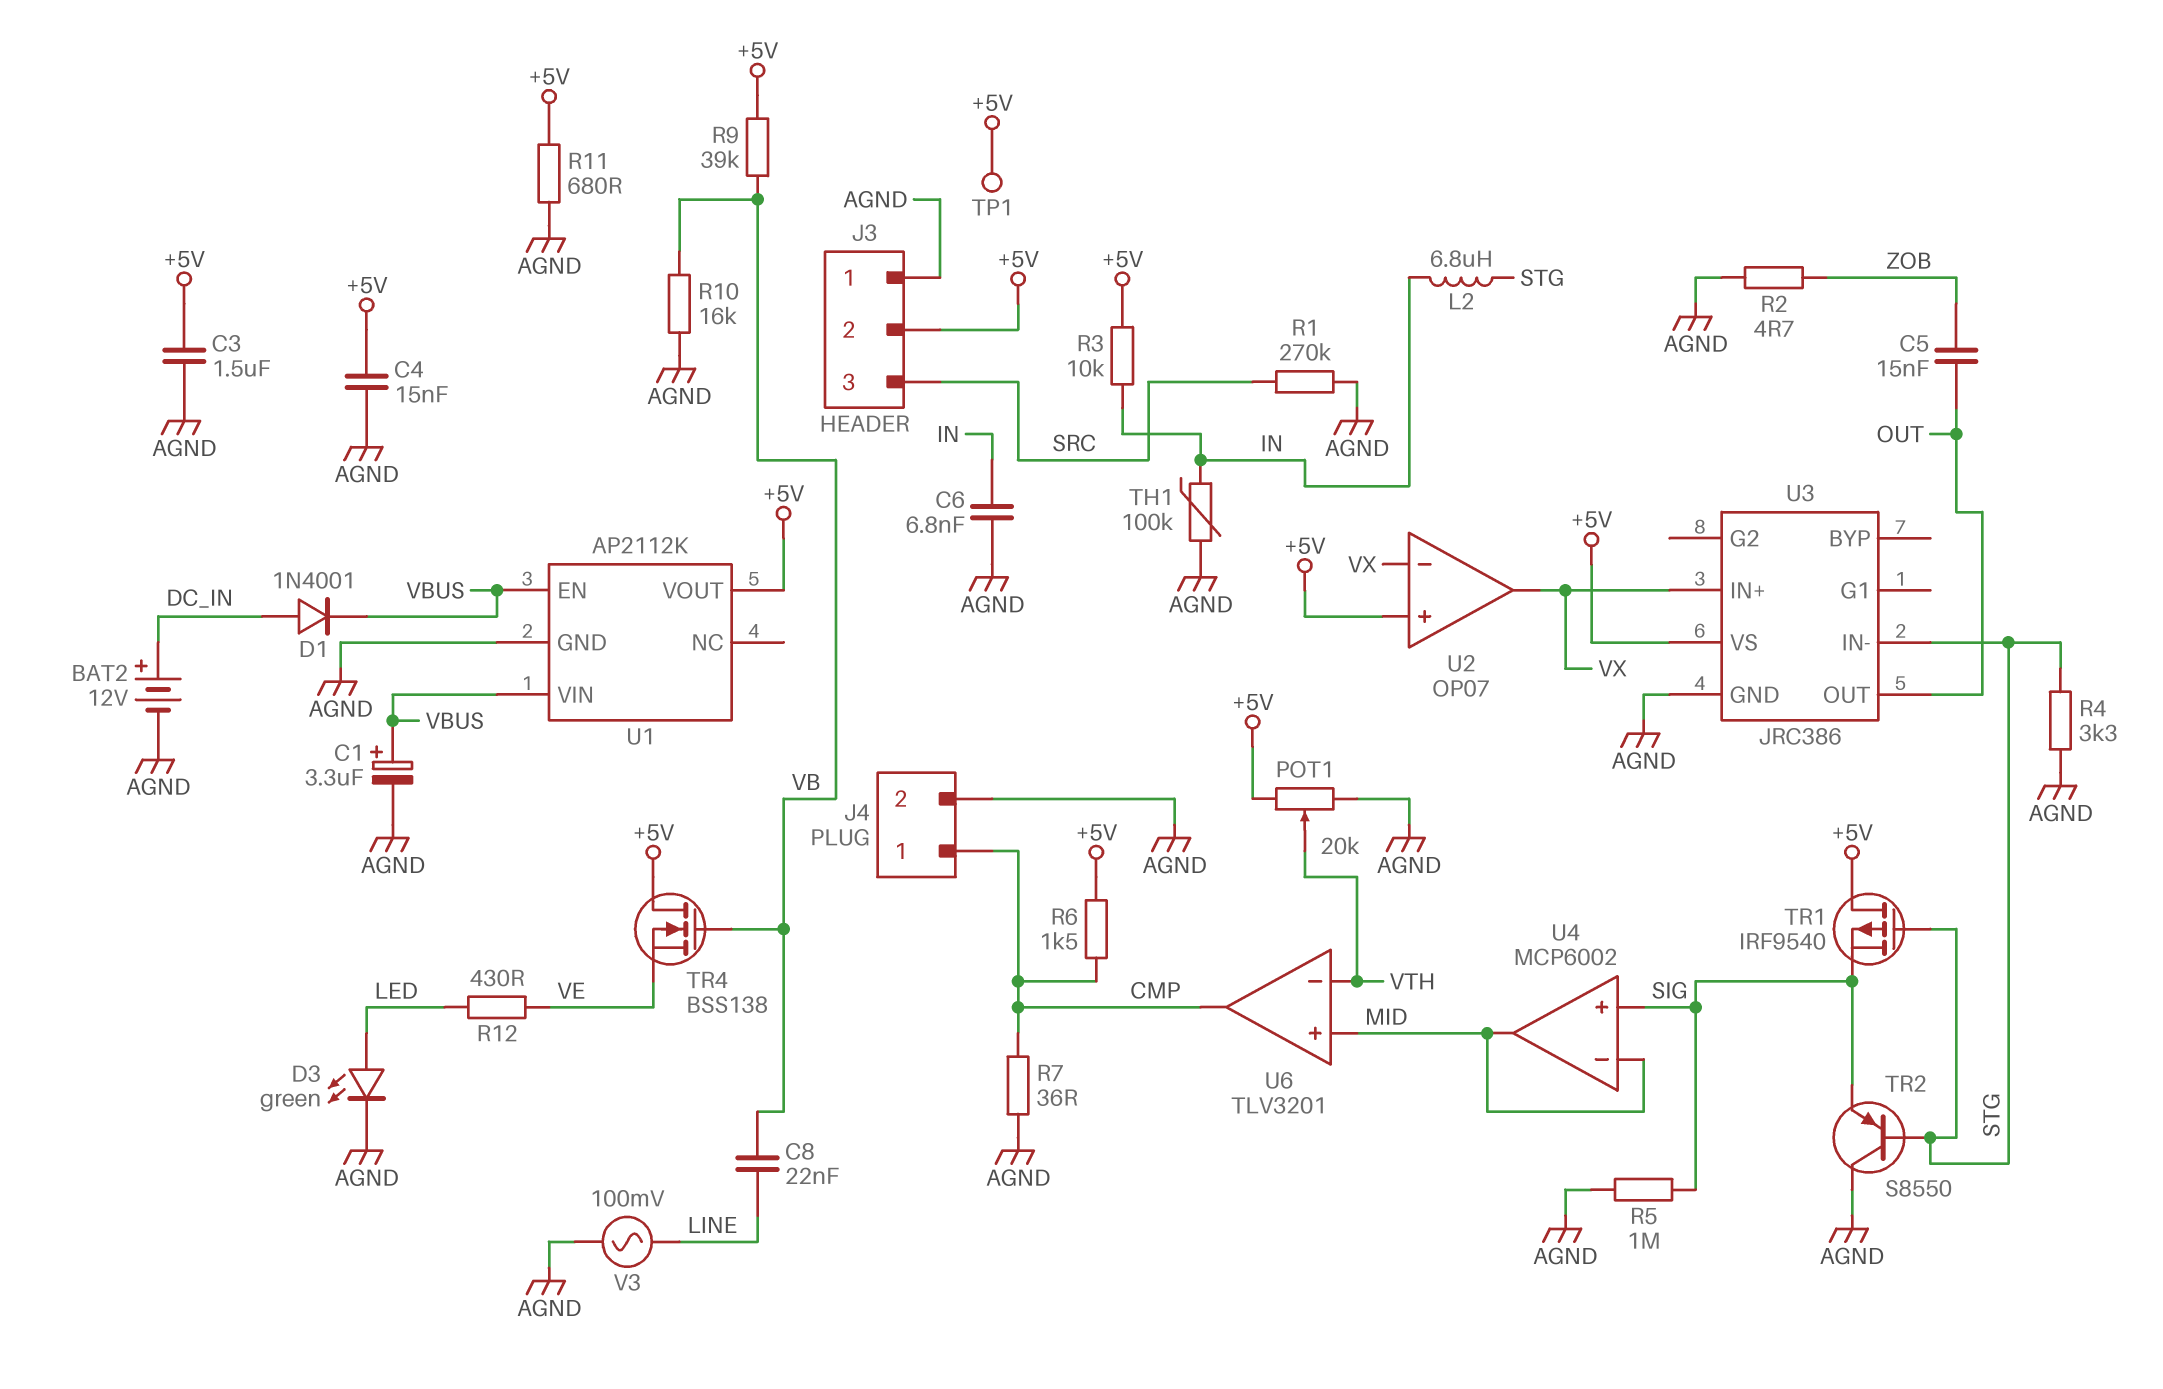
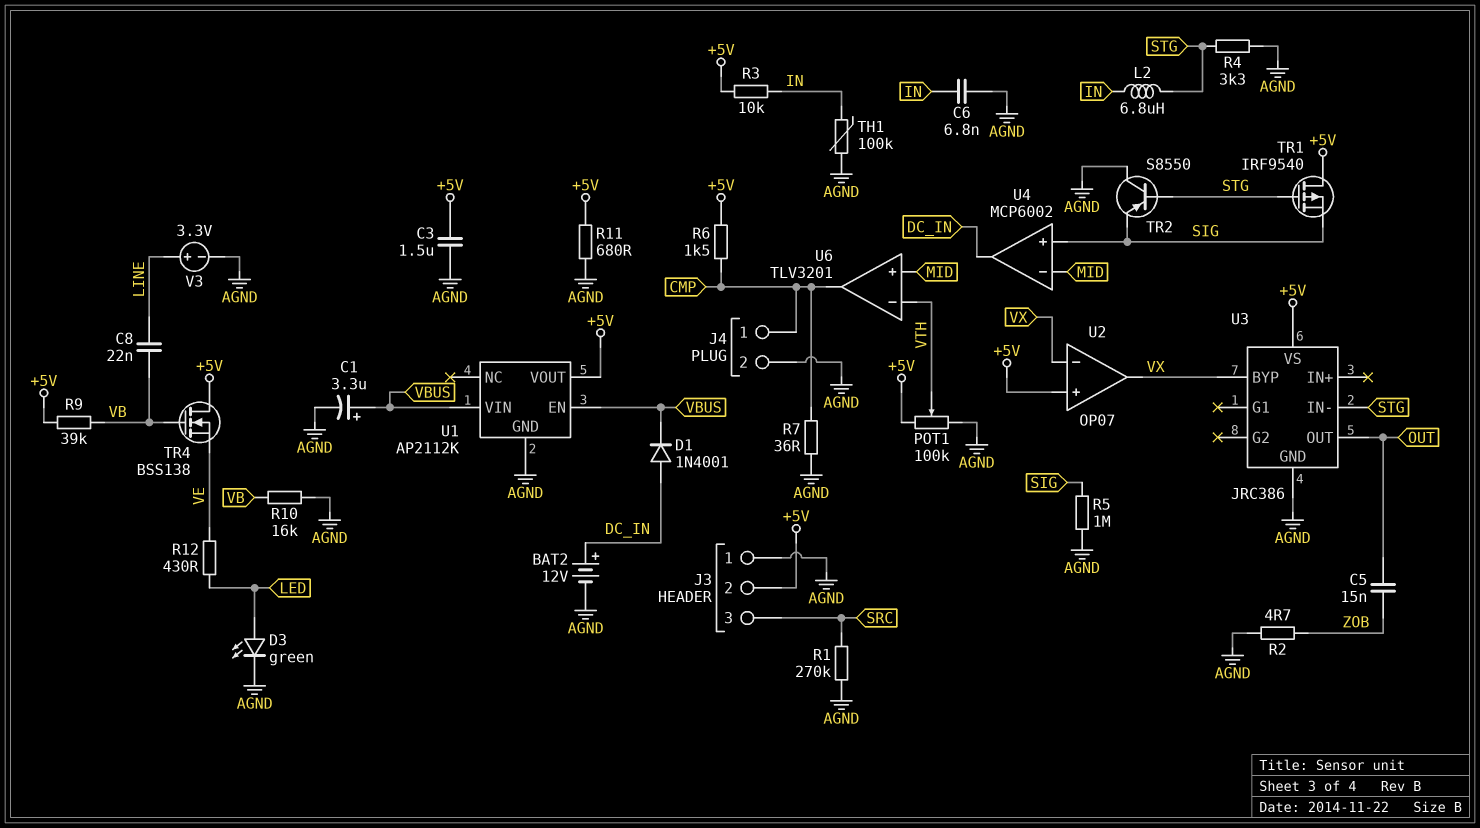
C4: 15nF (+5V, AGND) -> none
POT1: 20k (+5V, AGND, wiper VTH) -> 100k (+5V, AGND, wiper VTH)
TP1: test point (+5V) -> none
U3 pin BYP: none -> VX
U3 pin IN+: VX -> none
U4 pin out: MID -> DC_IN
V3: AC 100mV (AGND, LINE) -> 3.3V (plus LINE, minus AGND)

